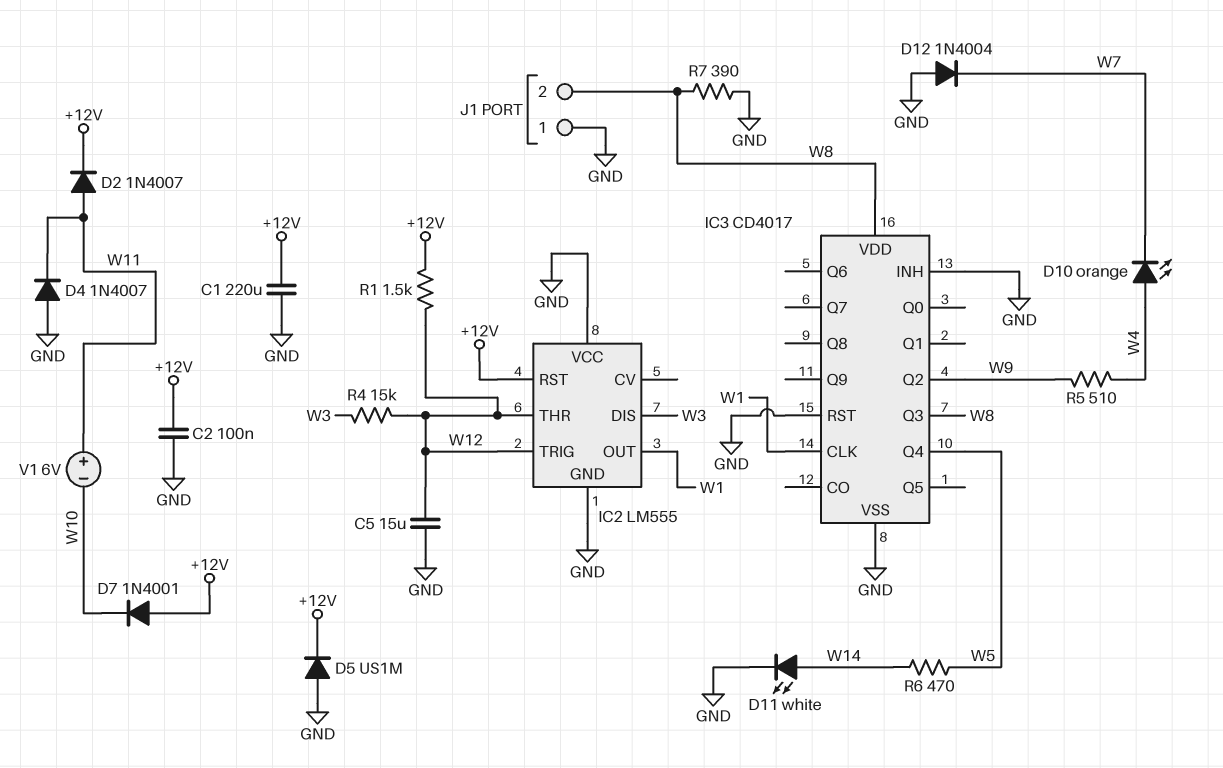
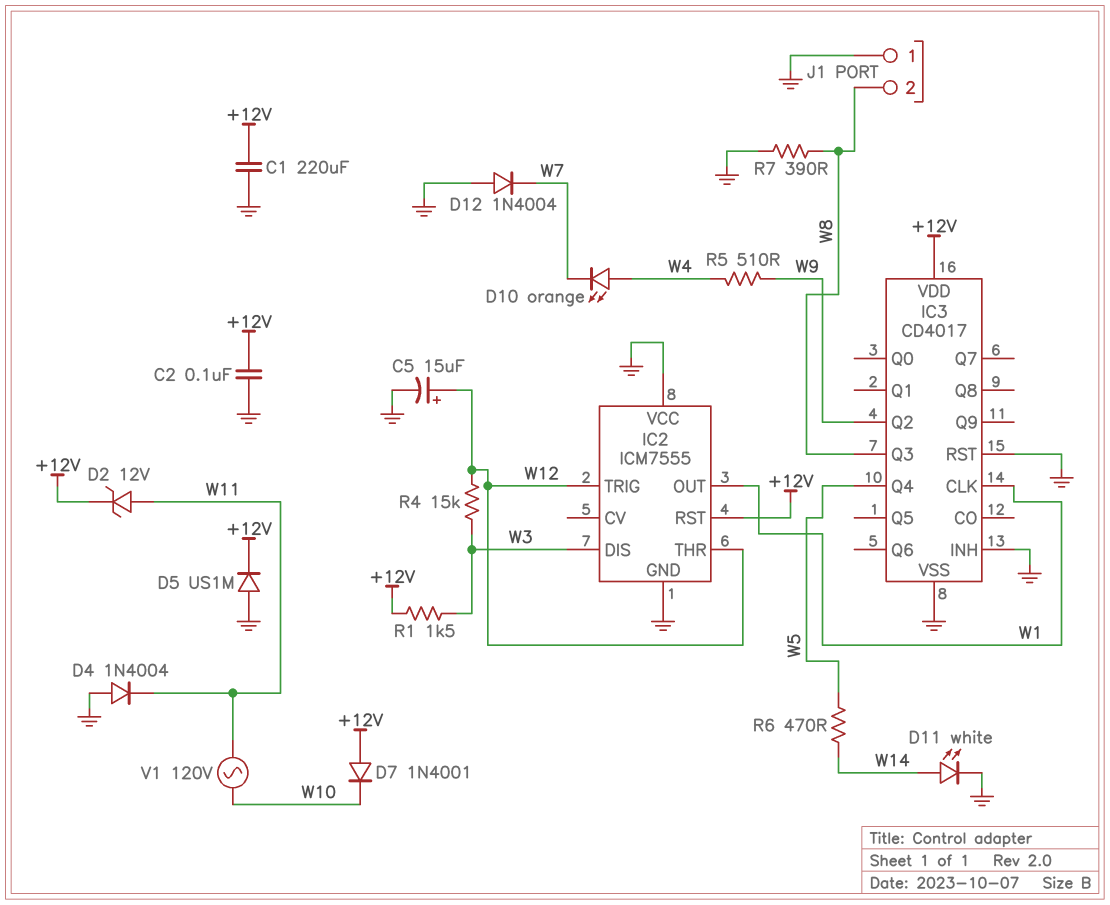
C5: 15uF (GND, W12) -> 15uF (plus W12, minus GND)
D2: diode 1N4007 (A W11, K +12V) -> zener 12V (A W11, K +12V)
D4: diode 1N4007 (A GND, K W11) -> diode 1N4004 (A GND, K W11)
IC2: LM555 -> ICM7555
IC3 pin VDD: W8 -> +12V
R1: 1.5k (+12V, W12) -> 1.5k (+12V, W3)
V1: 6V (plus W11, minus W10) -> AC 120V (W10, W11)

